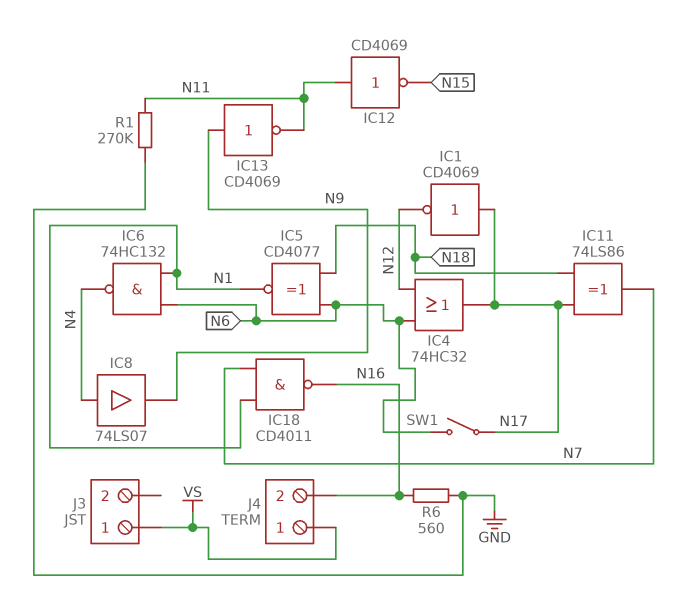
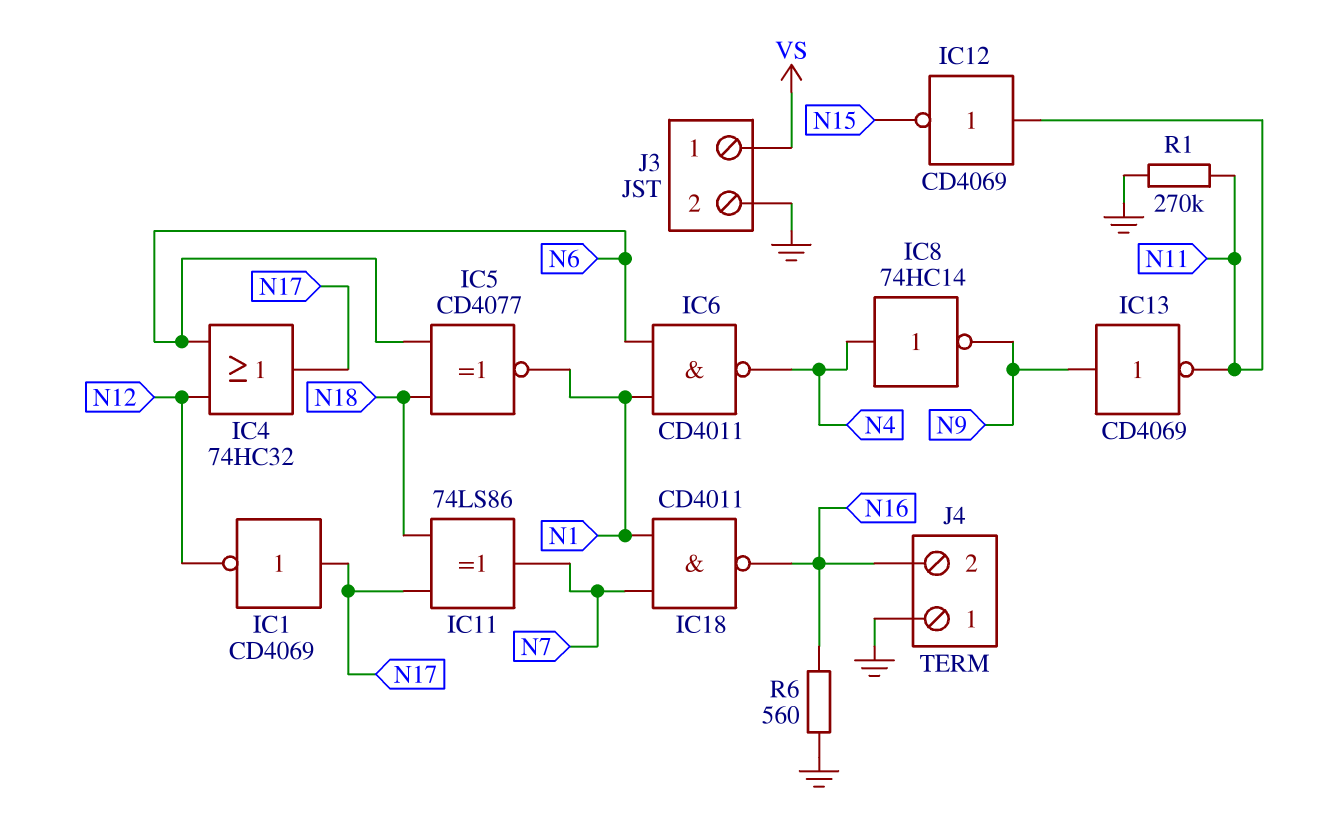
IC6: NAND 74HC132 (in N1, in N6, out N4) -> NAND CD4011 (in N1, in N6, out N4)
IC8: buffer 74LS07 (in N4, out N9) -> NOT 74HC14 (in N4, out N9)
J3 pin 2: none -> GND
J4 pin 1: VS -> GND
SW1: switch (N6, N17) -> none

